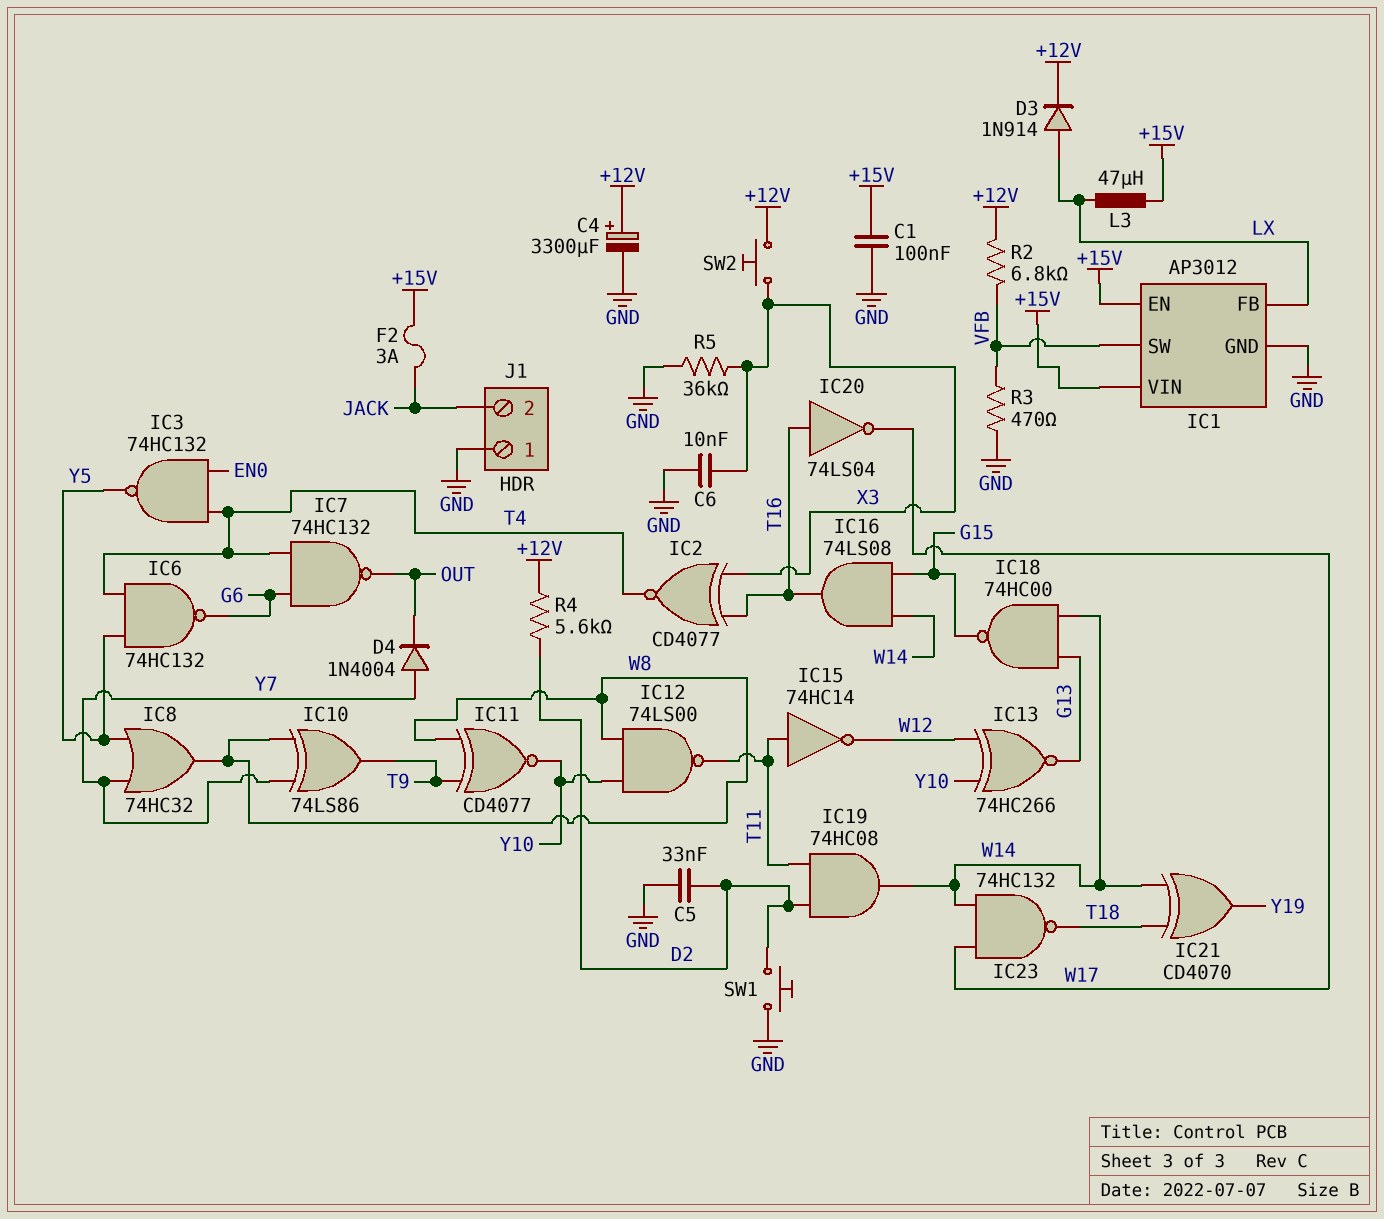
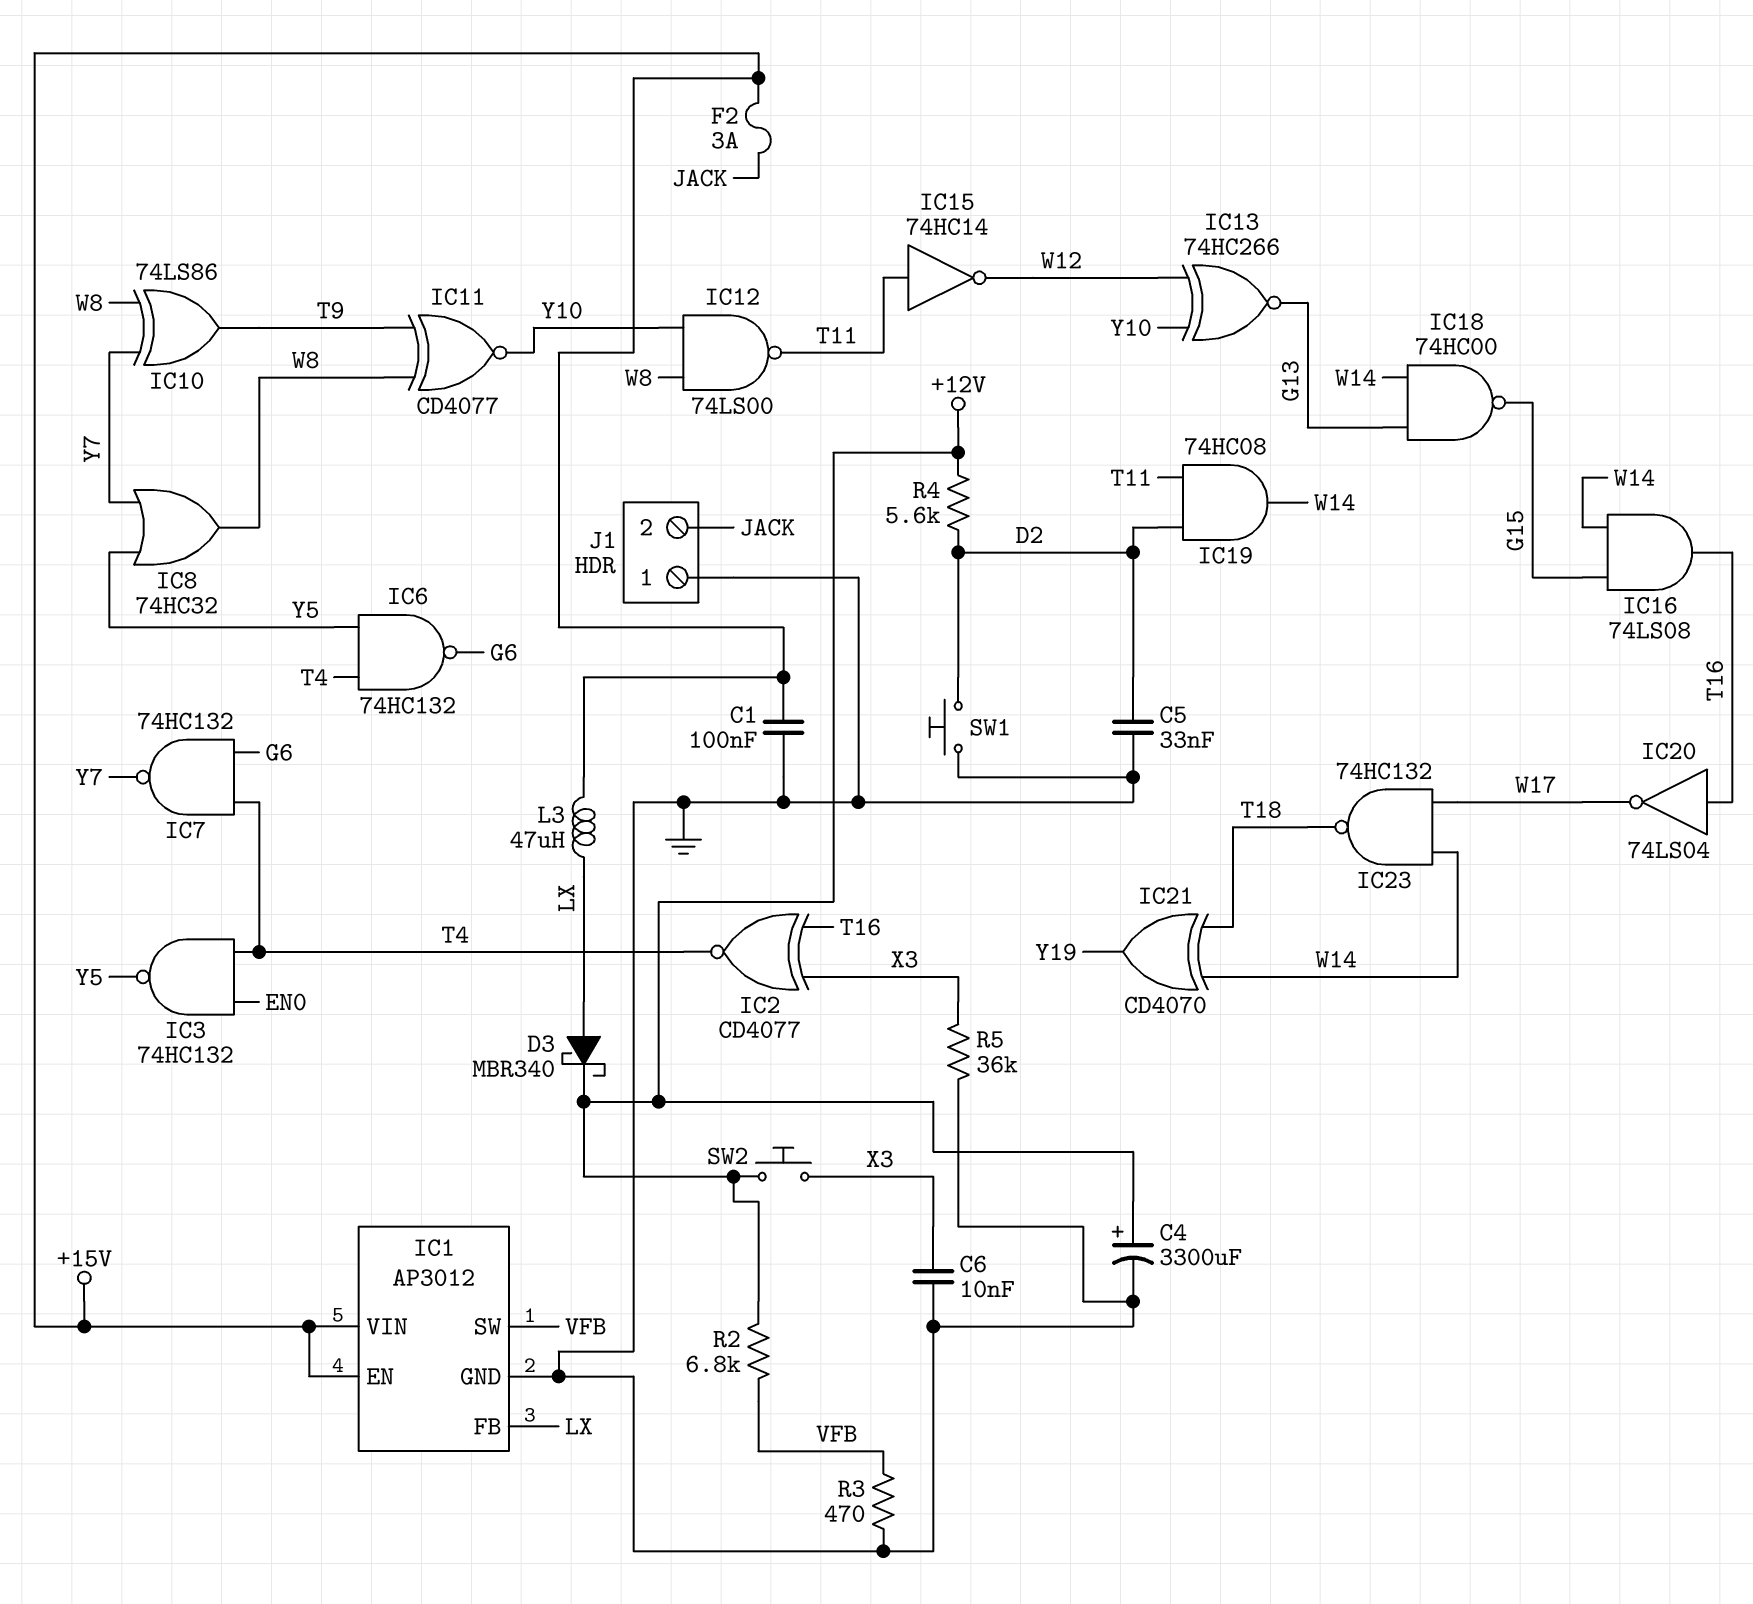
D3: diode 1N914 (A LX, K +12V) -> schottky MBR340 (A LX, K +12V)
D4: diode 1N4004 (A Y7, K OUT) -> none
IC7: NAND 74HC132 (in G6, in T4, out OUT) -> NAND 74HC132 (in G6, in T4, out Y7)

